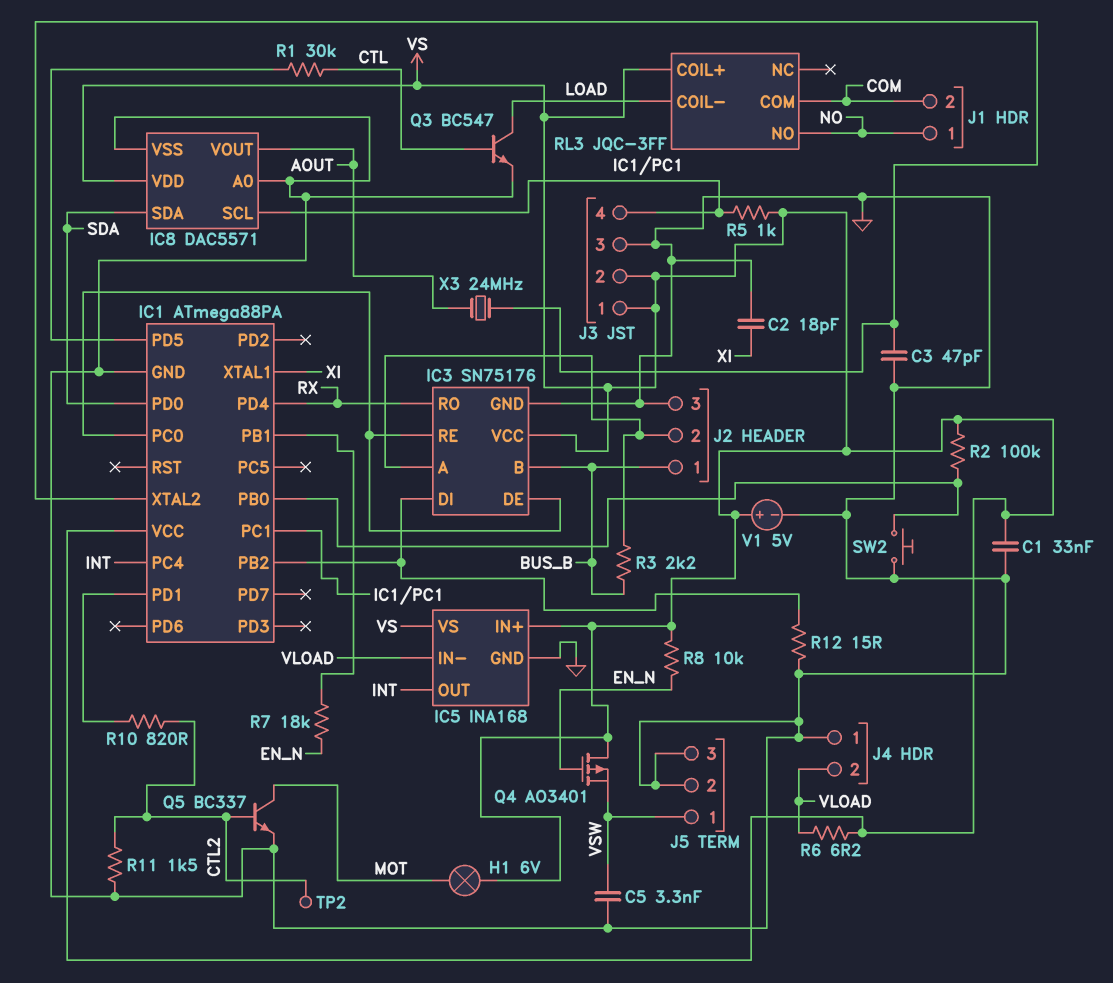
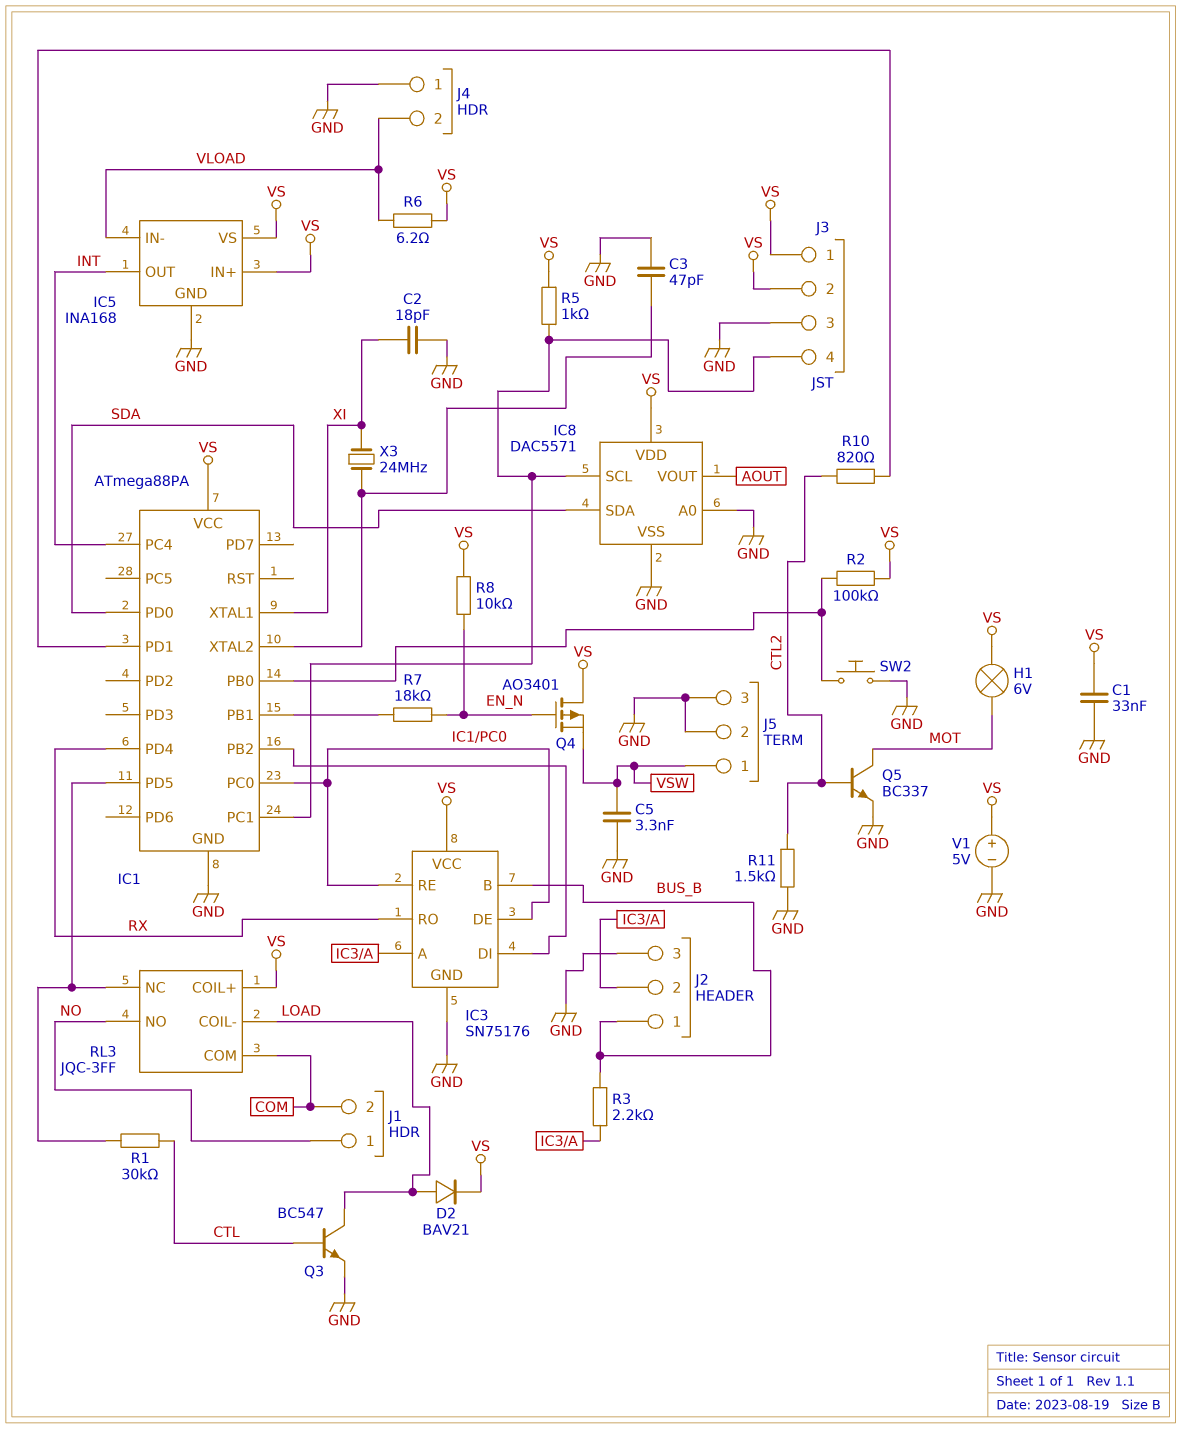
D2: none -> diode BAV21 (A LOAD, K VS)
R12: 15 (GND, IC1/PB2) -> none
RL3 pin NC: none -> IC1/PD5
TP2: test point (CTL2) -> none
X3: 24MHz (AOUT, IC1/XTAL2) -> 24MHz (IC1/XTAL2, XI)

